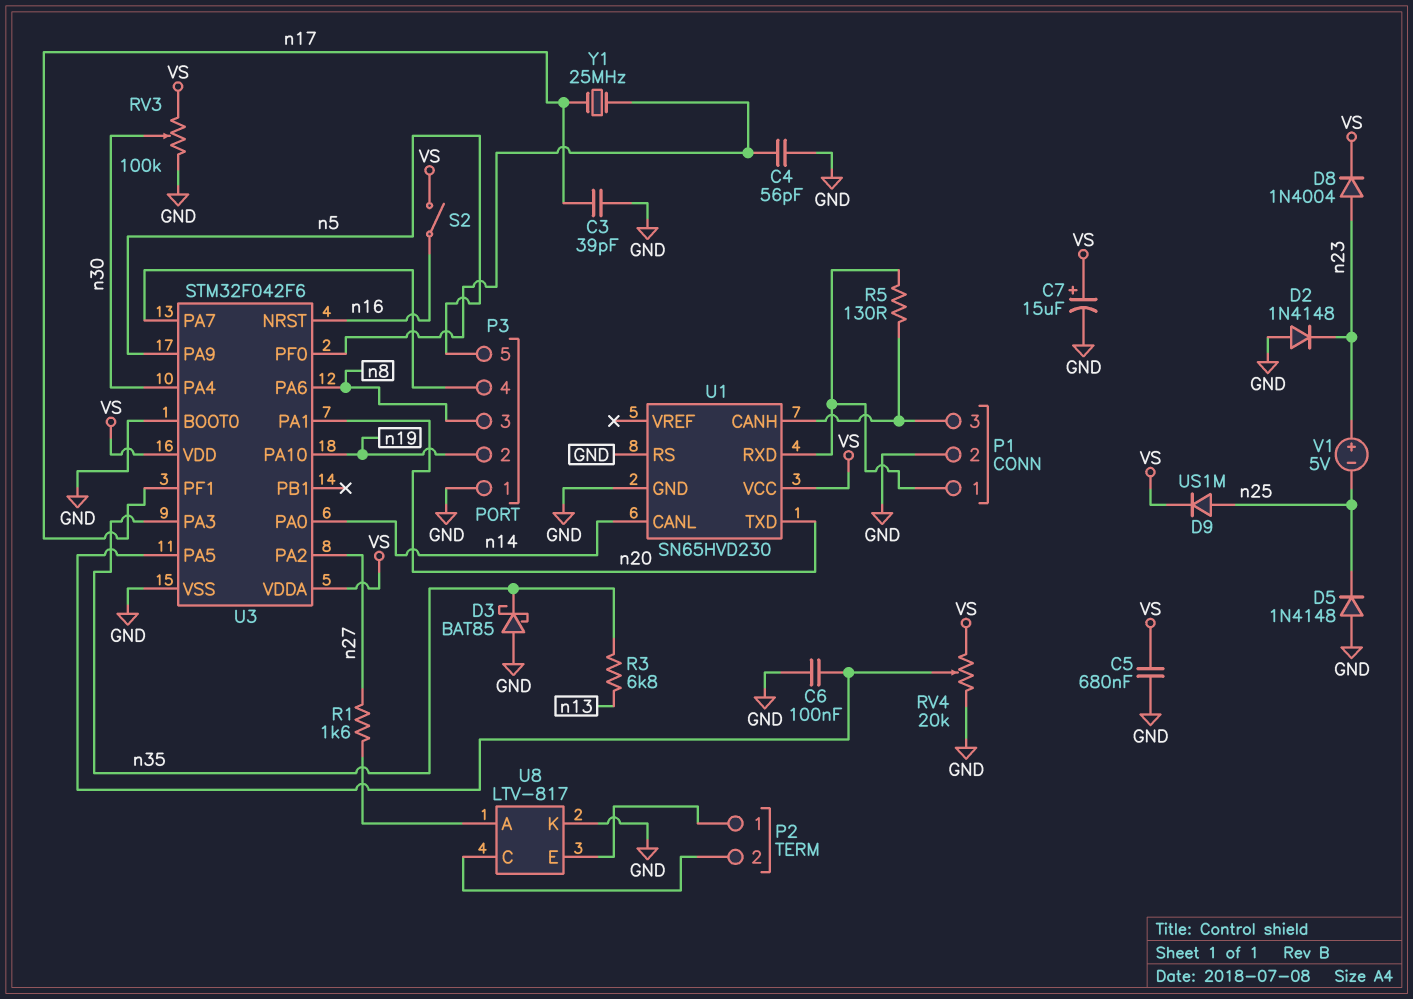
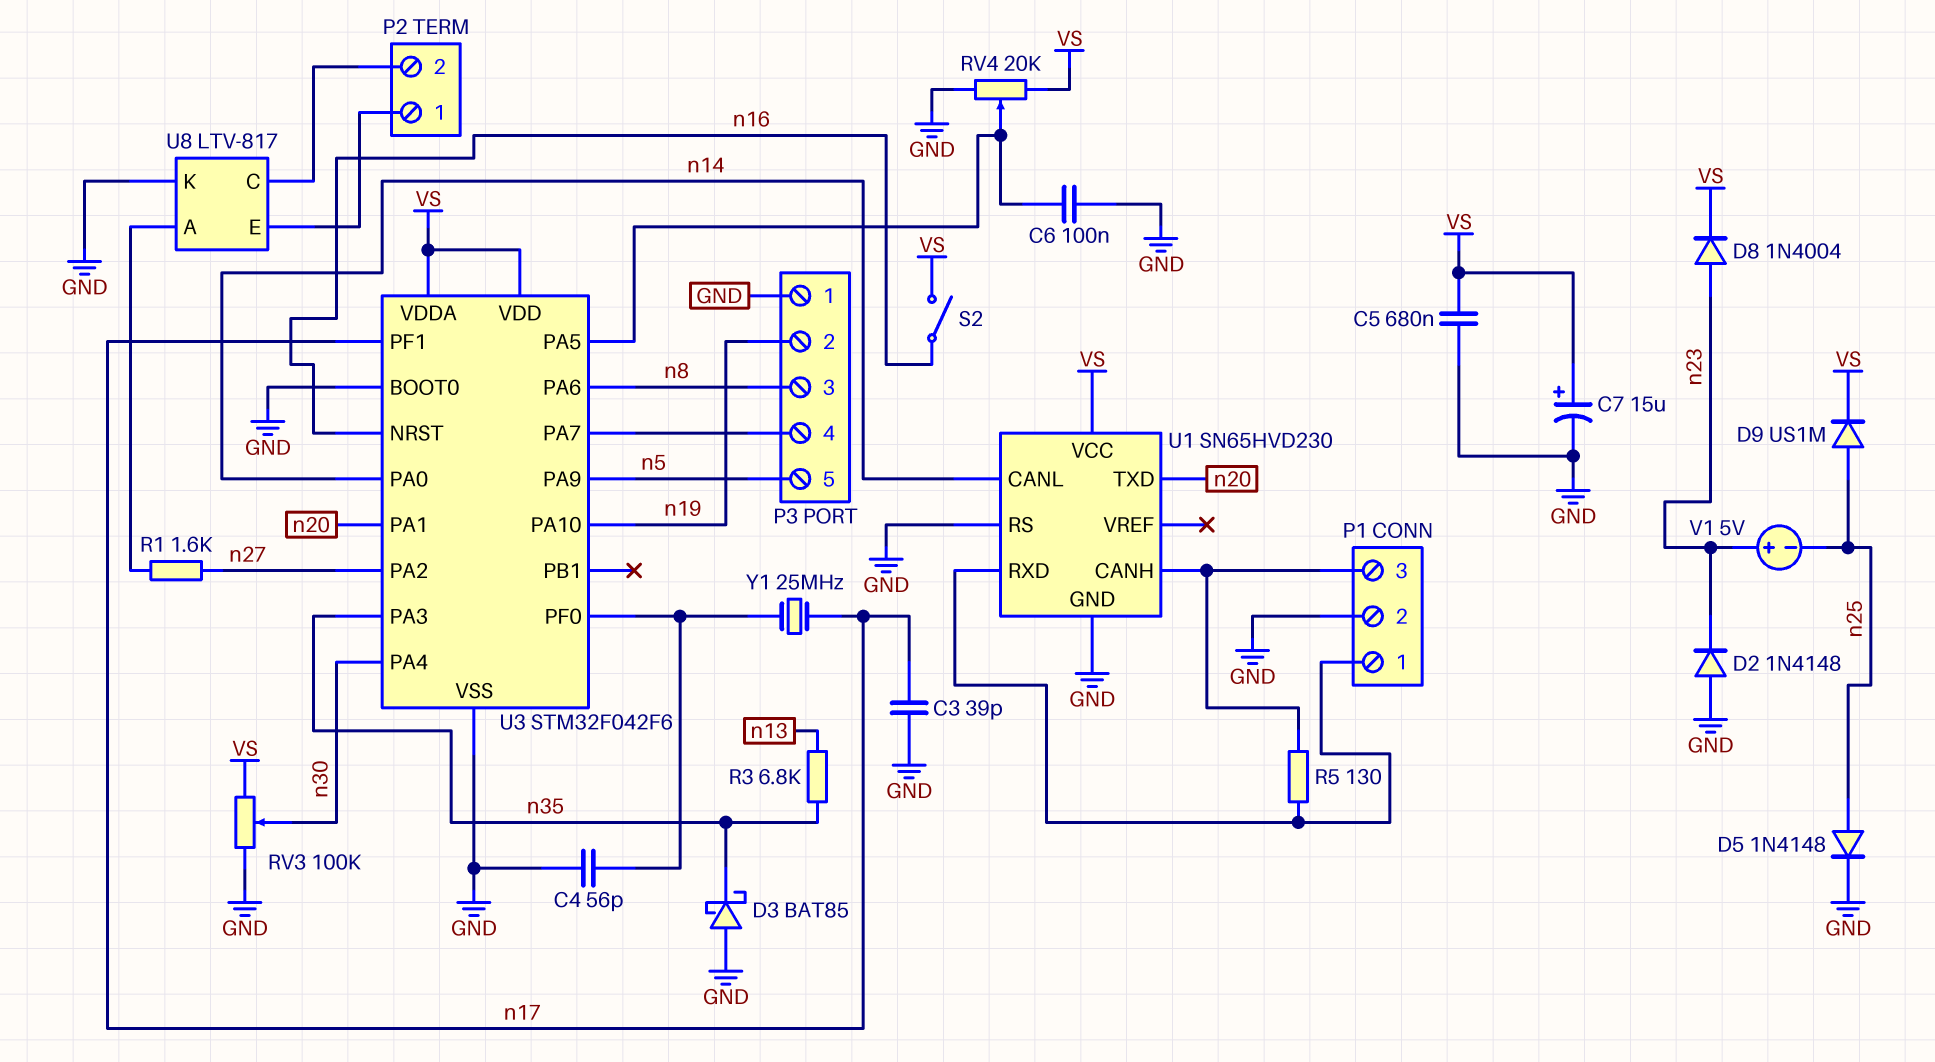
D5: diode 1N4148 (A GND, K n25) -> diode 1N4148 (A n25, K GND)

